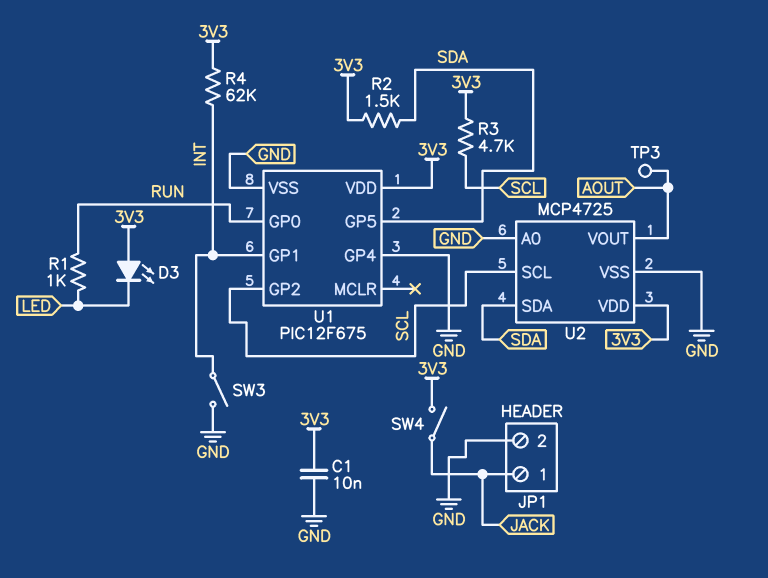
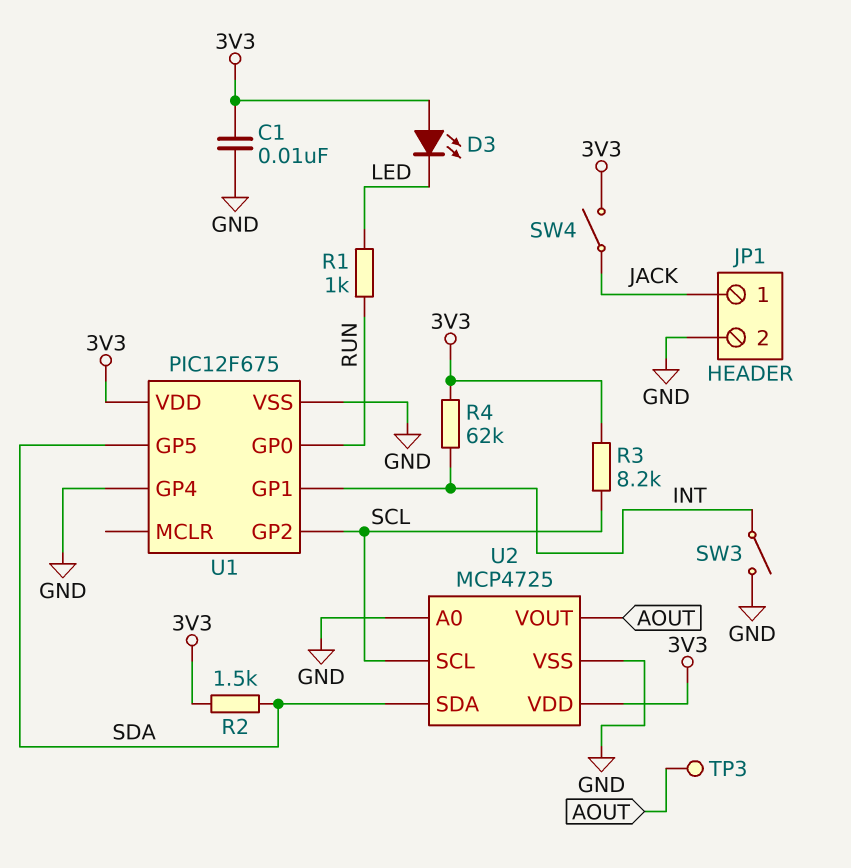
R3: 4.7k (3V3, SCL) -> 8.2k (3V3, SCL)

